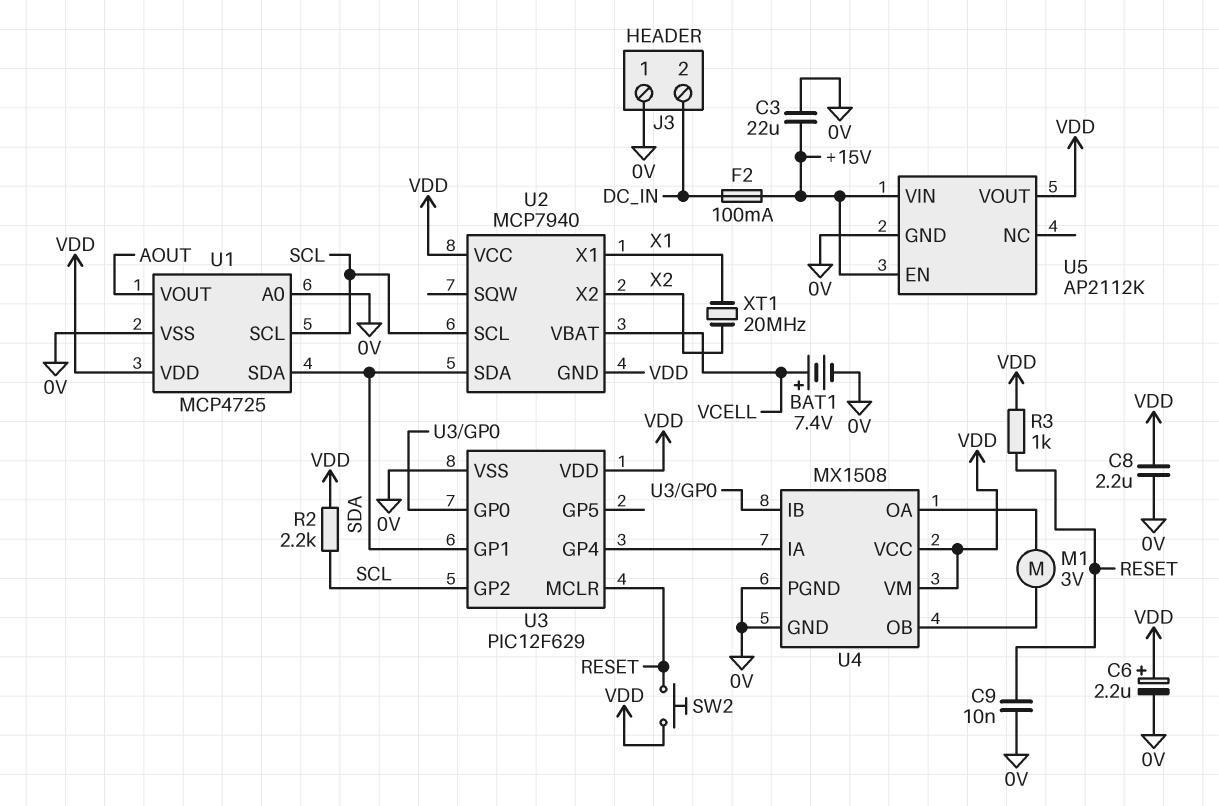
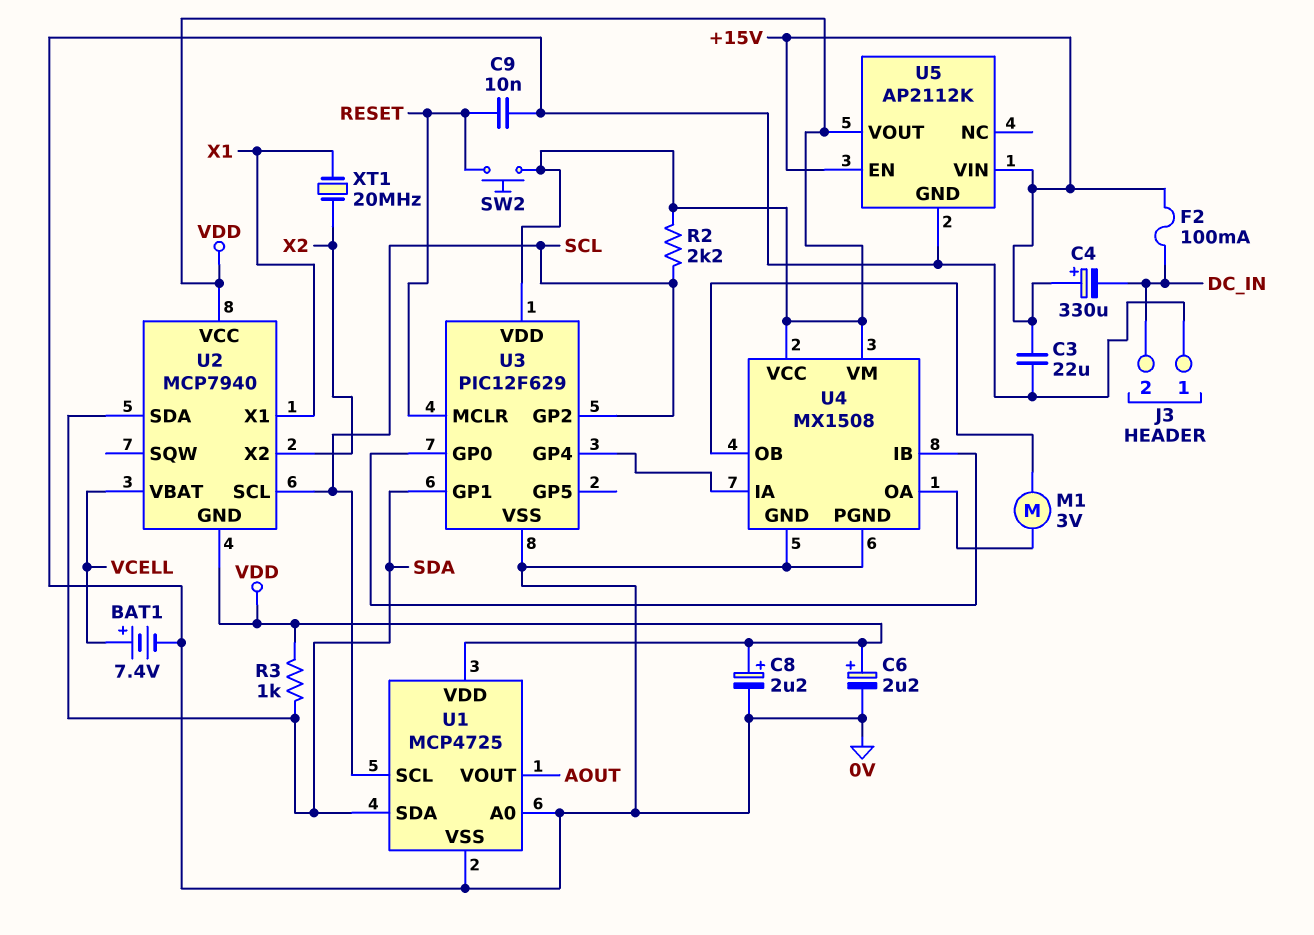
C4: none -> 330uF (plus +15V, minus DC_IN)
C8: 2.2uF (0V, VDD) -> 2.2uF (plus VDD, minus 0V)
R3: 1k (RESET, VDD) -> 1k (SDA, VDD)

